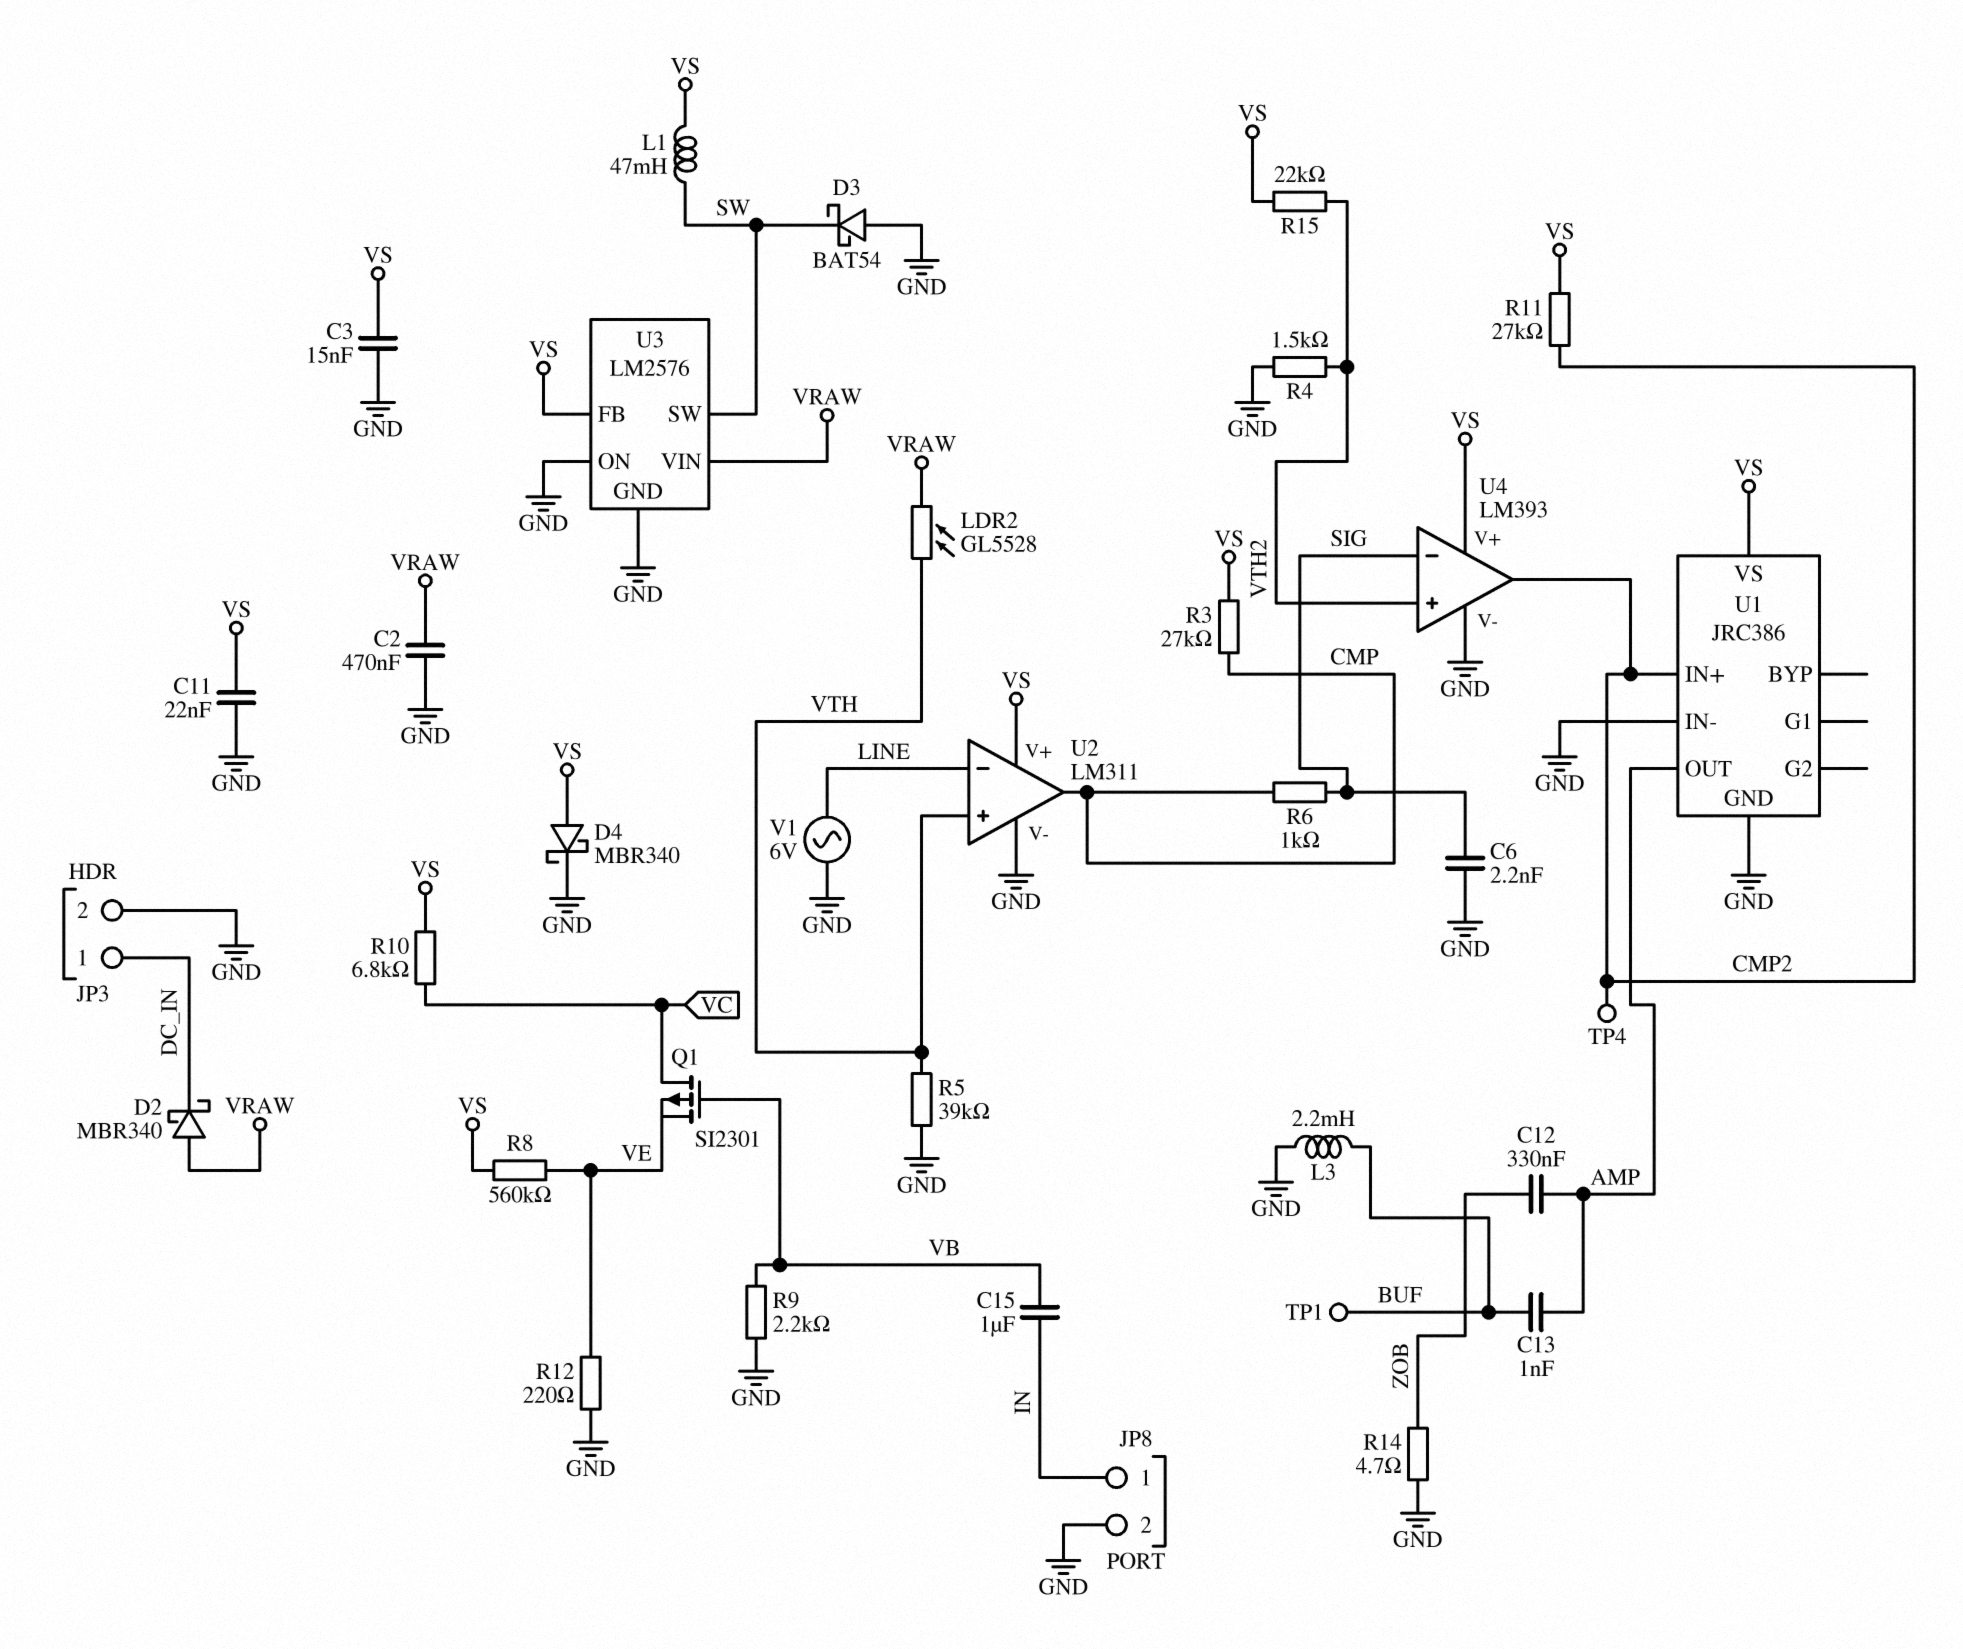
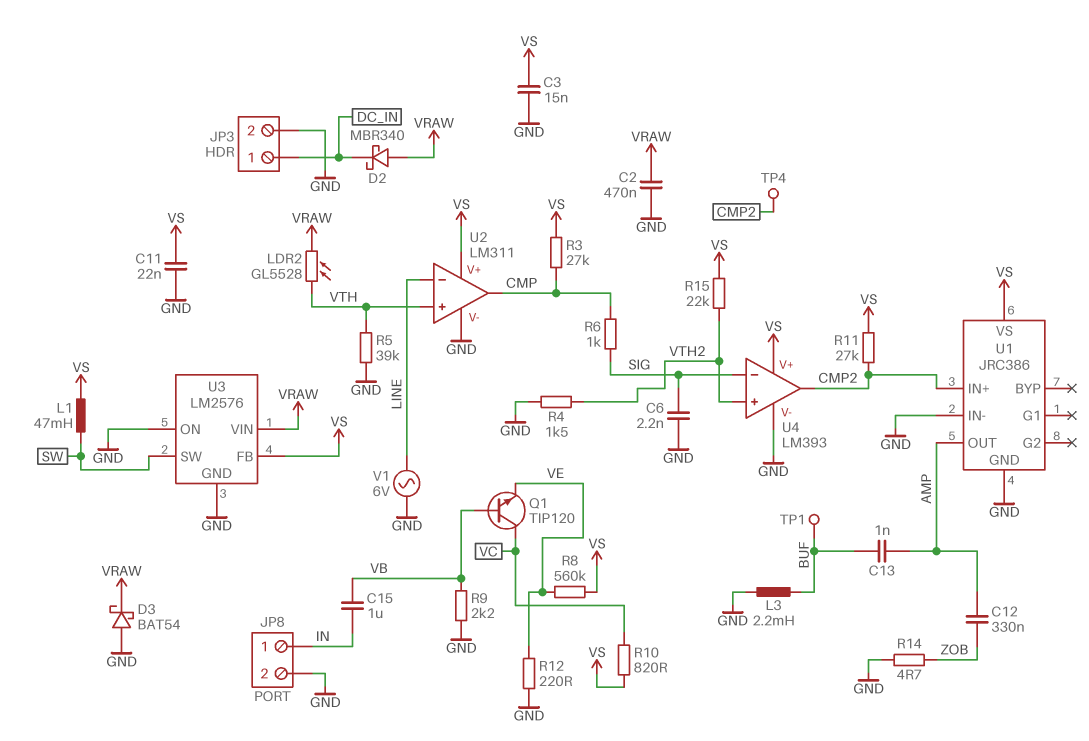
D3: schottky BAT54 (A GND, K SW) -> schottky BAT54 (A GND, K VRAW)
D4: schottky MBR340 (A VS, K GND) -> none
Q1: PMOS SI2301 (G VB, D VC, S VE) -> NPN TIP120 (B VB, C VC, E VE)
R10: 6.8k (VC, VS) -> 820 (VC, VS)

